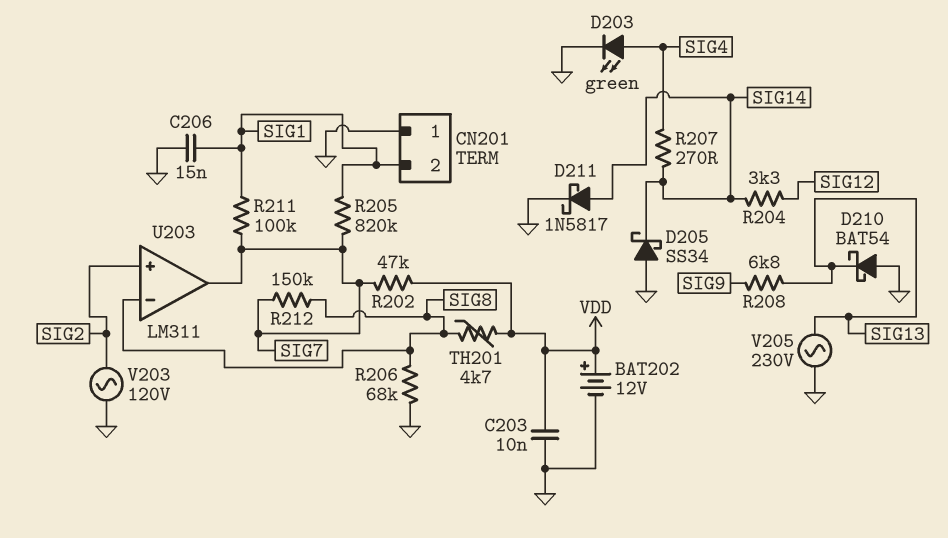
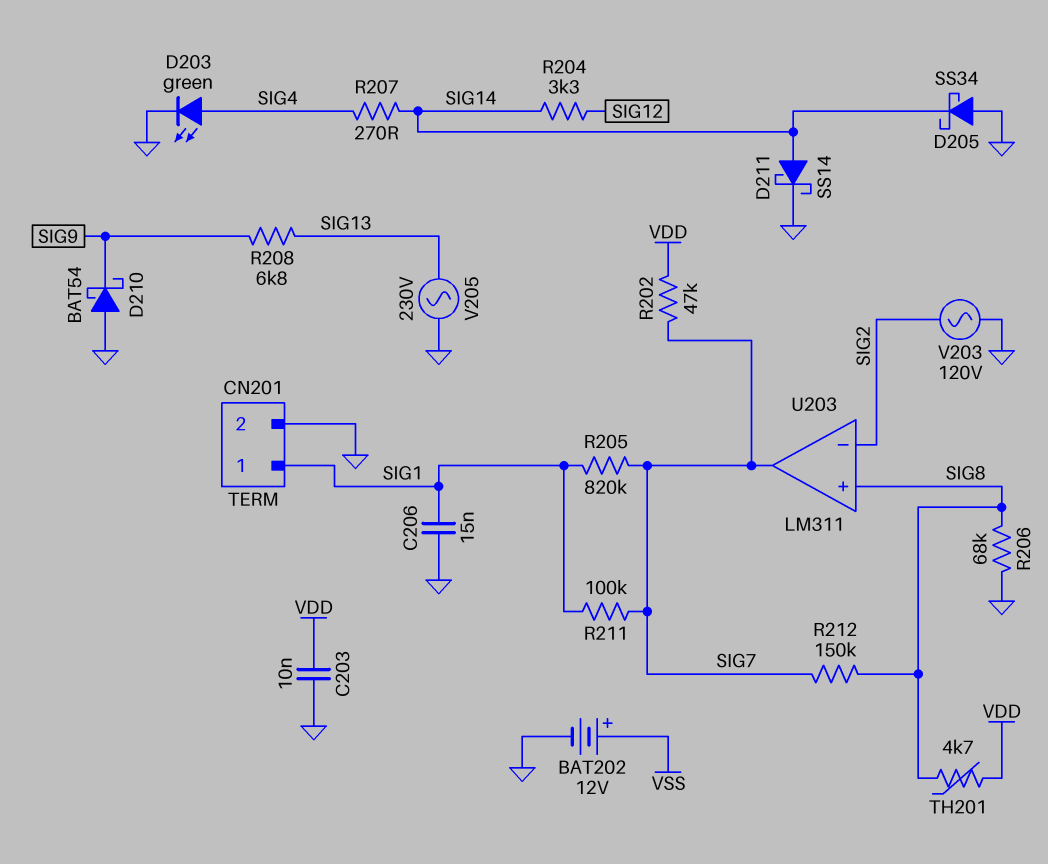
BAT202: 12V (plus VDD, minus GND) -> 12V (plus VSS, minus GND)
CN201 pin 1: GND -> SIG1
CN201 pin 2: SIG1 -> GND
D210: schottky BAT54 (A GND, K SIG13) -> schottky BAT54 (A GND, K SIG9)
D211: schottky 1N5817 (A SIG14, K GND) -> schottky SS14 (A SIG14, K GND)
U203 pin in+: SIG2 -> SIG8
U203 pin in-: SIG8 -> SIG2

